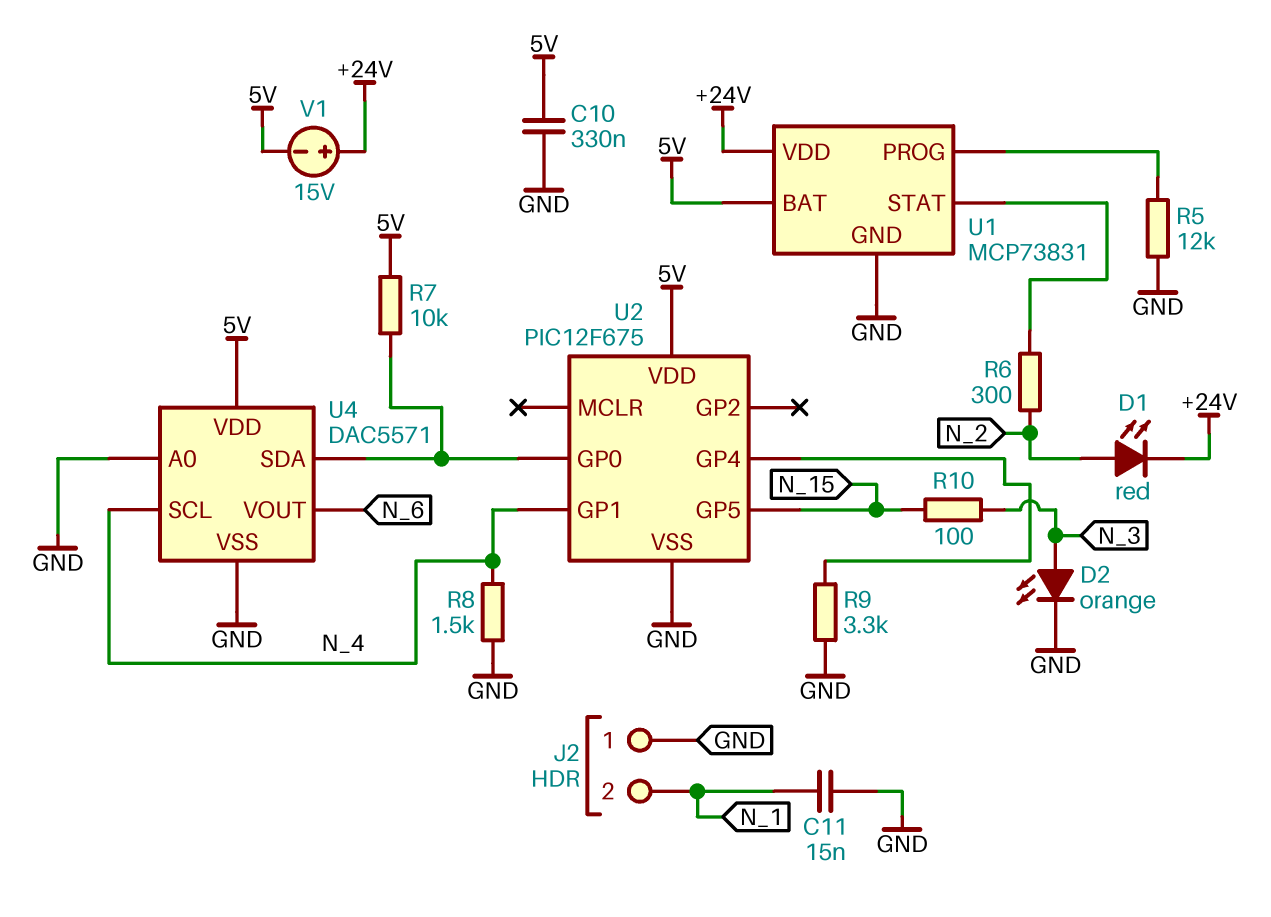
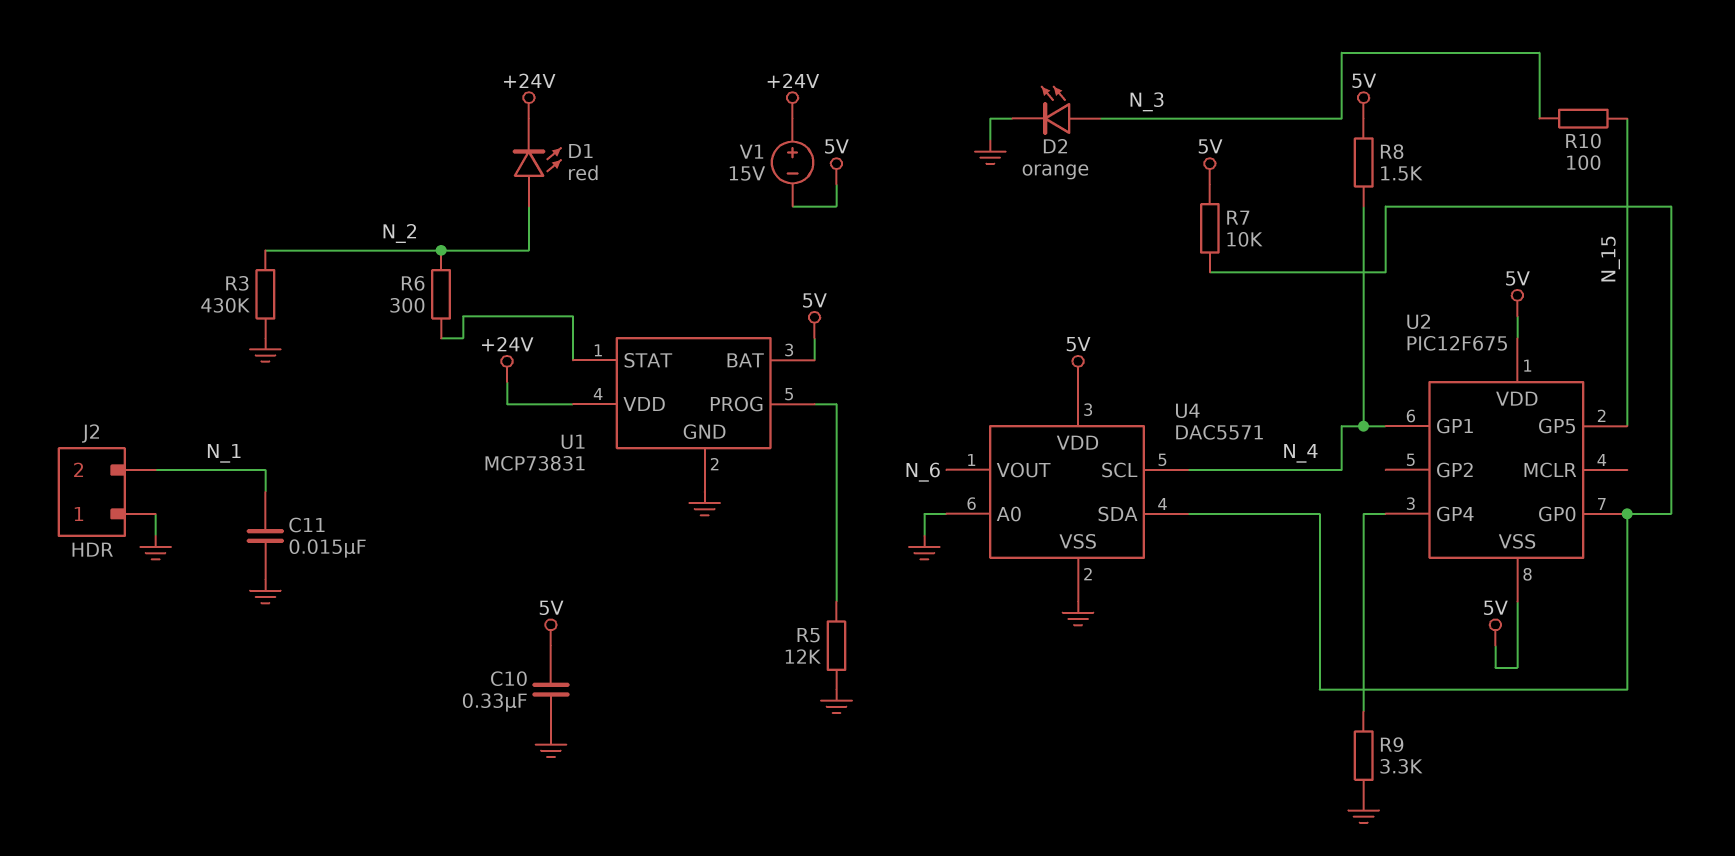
R3: none -> 430k (GND, N_2)
R8: 1.5k (GND, N_4) -> 1.5k (5V, N_4)
U2 pin VSS: GND -> 5V

